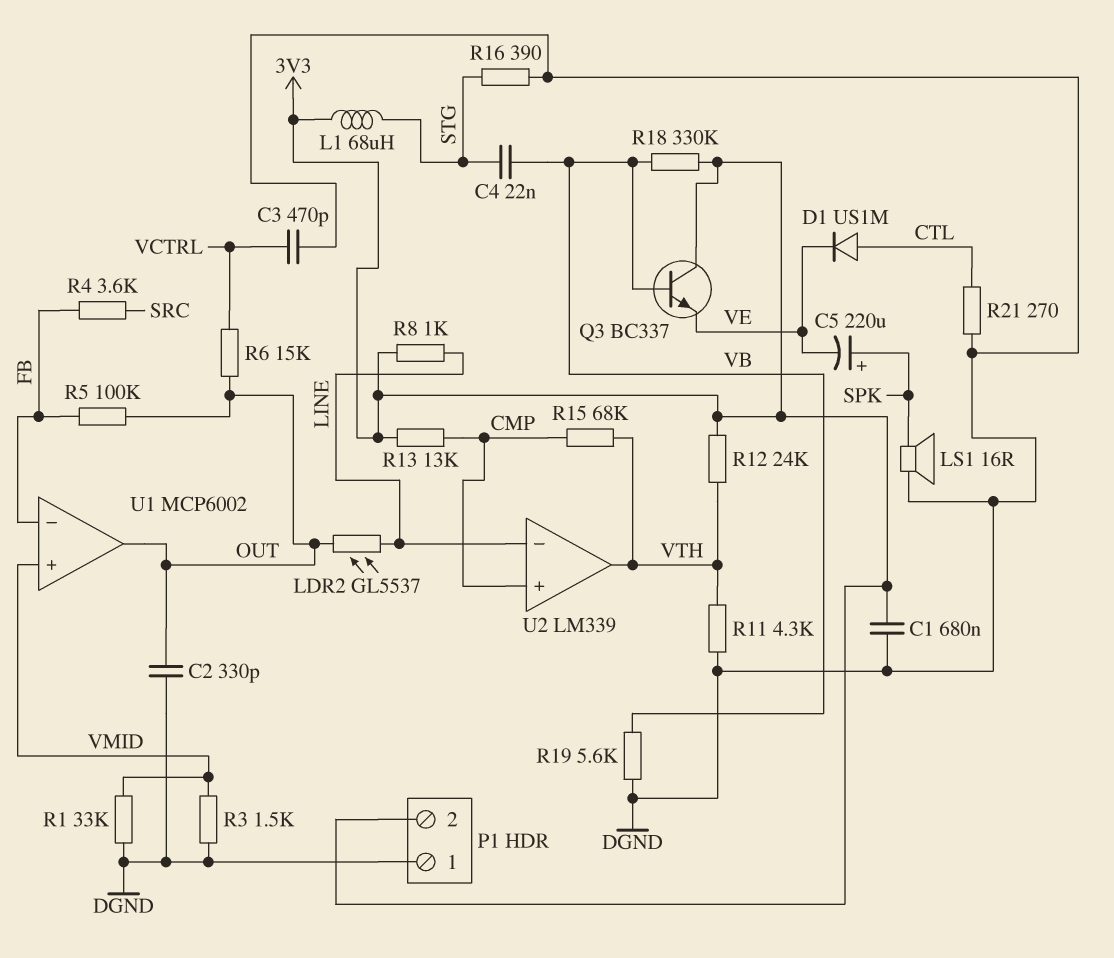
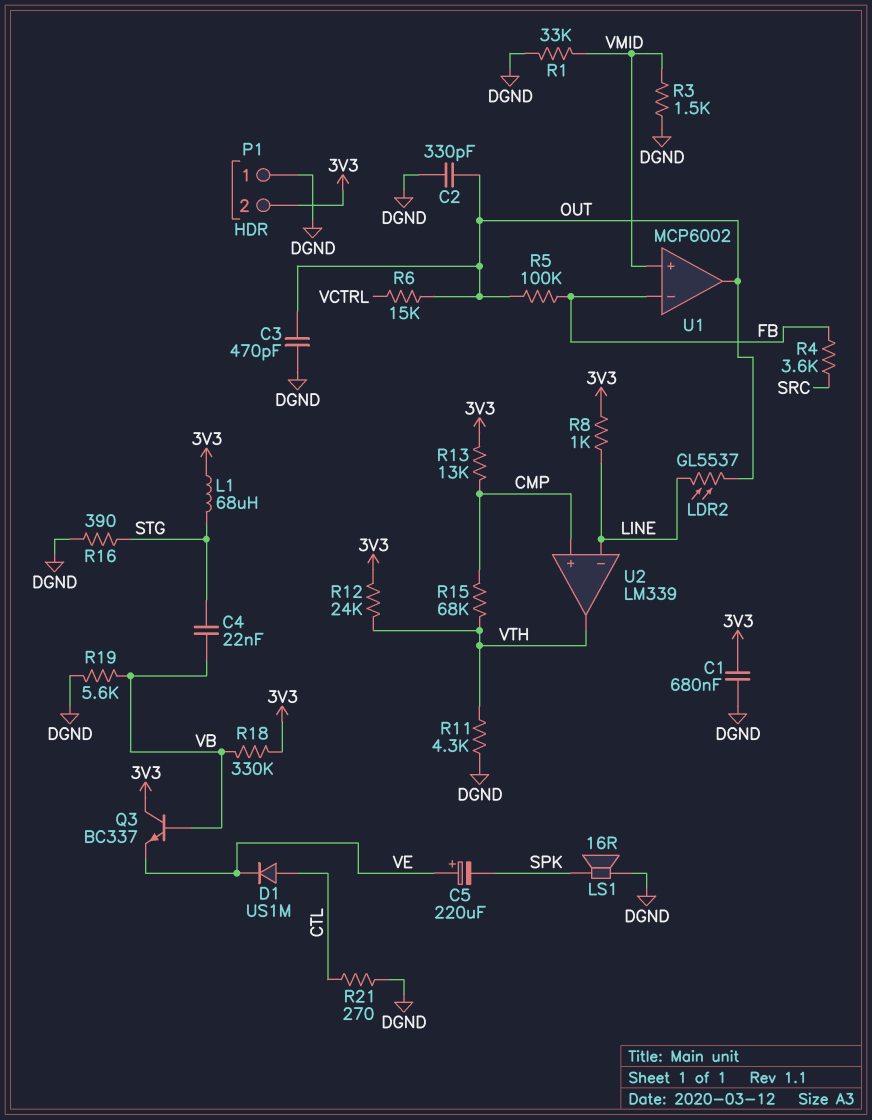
C3: 470pF (DGND, VCTRL) -> 470pF (DGND, OUT)
C5: 220uF (plus SPK, minus VE) -> 220uF (plus VE, minus SPK)

